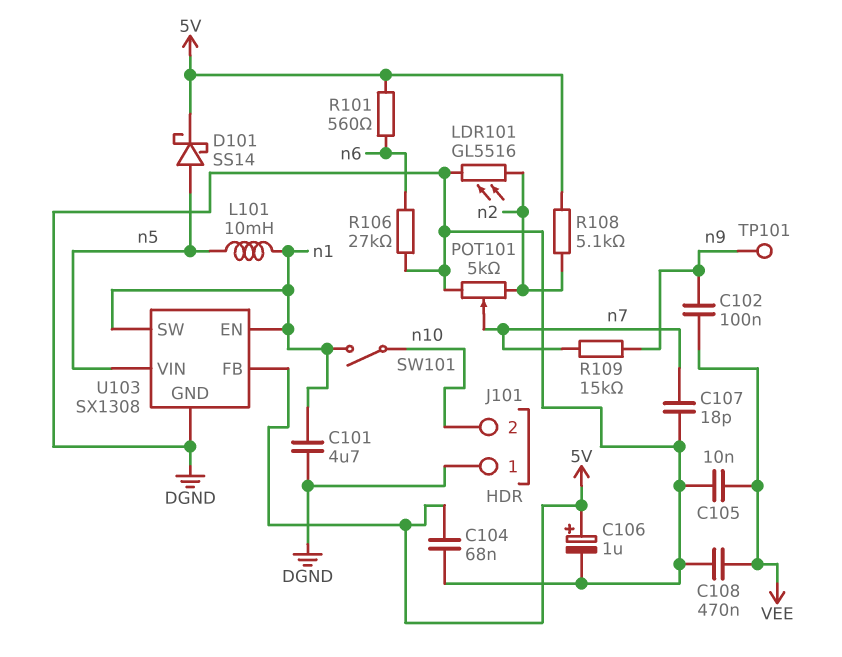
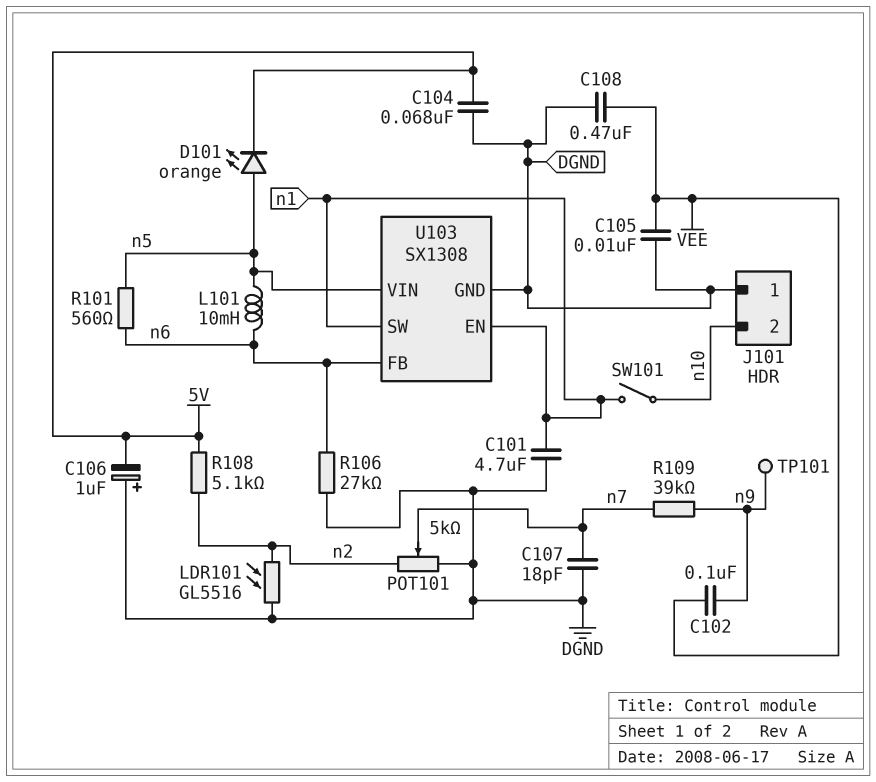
C106: 1uF (plus 5V, minus DGND) -> 1uF (plus DGND, minus 5V)
D101: schottky SS14 (A n5, K 5V) -> LED orange (A n5, K 5V)
L101: 10mH (n1, n5) -> 10mH (n5, n6)
R101: 560 (5V, n6) -> 560 (n5, n6)
R109: 15k (n7, n9) -> 39k (n7, n9)
U103 pin FB: 5V -> n6

